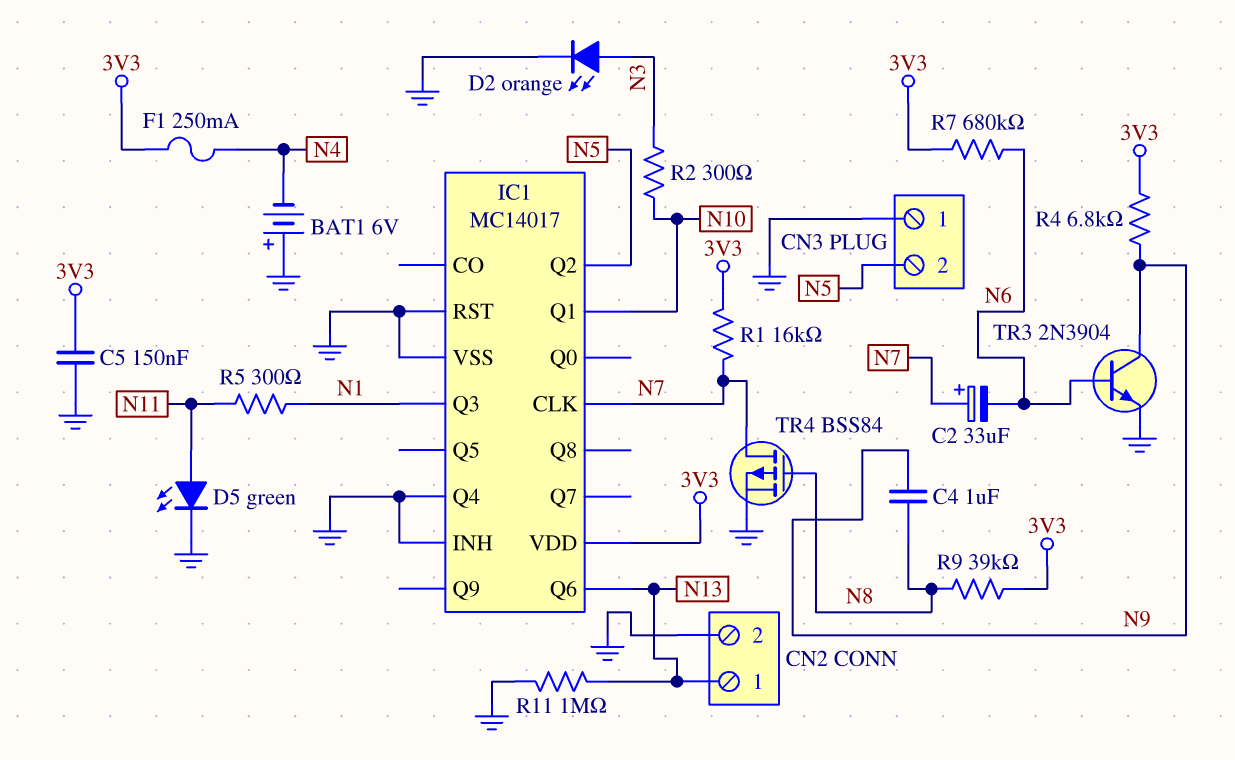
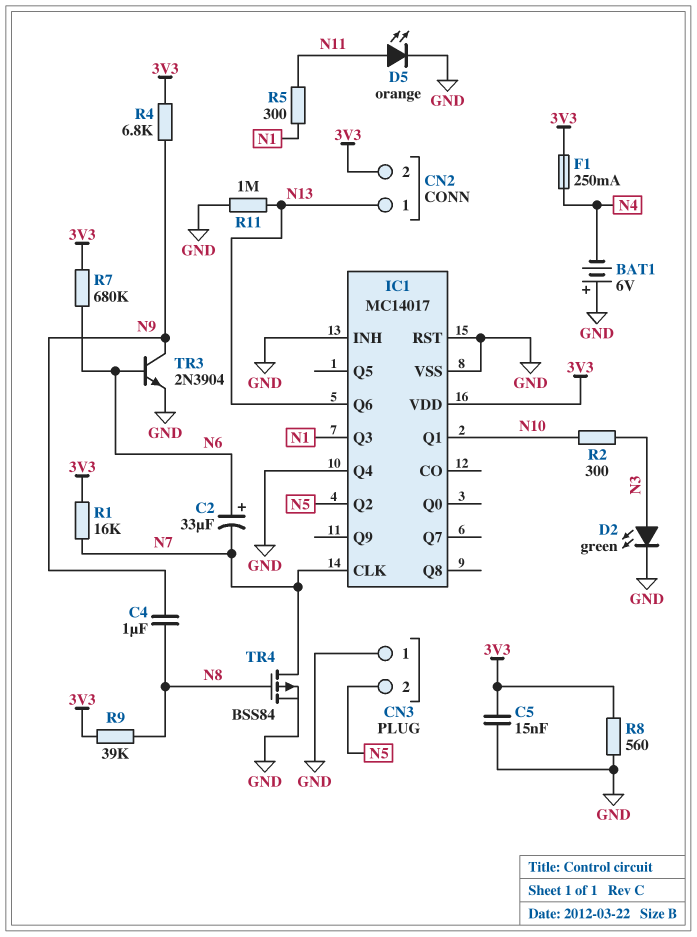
C2: 33uF (plus N7, minus N6) -> 33uF (plus N6, minus N7)
C5: 150nF (3V3, GND) -> 15nF (3V3, GND)
CN2 pin 2: GND -> 3V3
D2: LED orange (A N3, K GND) -> LED green (A N3, K GND)
D5: LED green (A N11, K GND) -> LED orange (A N11, K GND)
R8: none -> 560 (3V3, GND)

